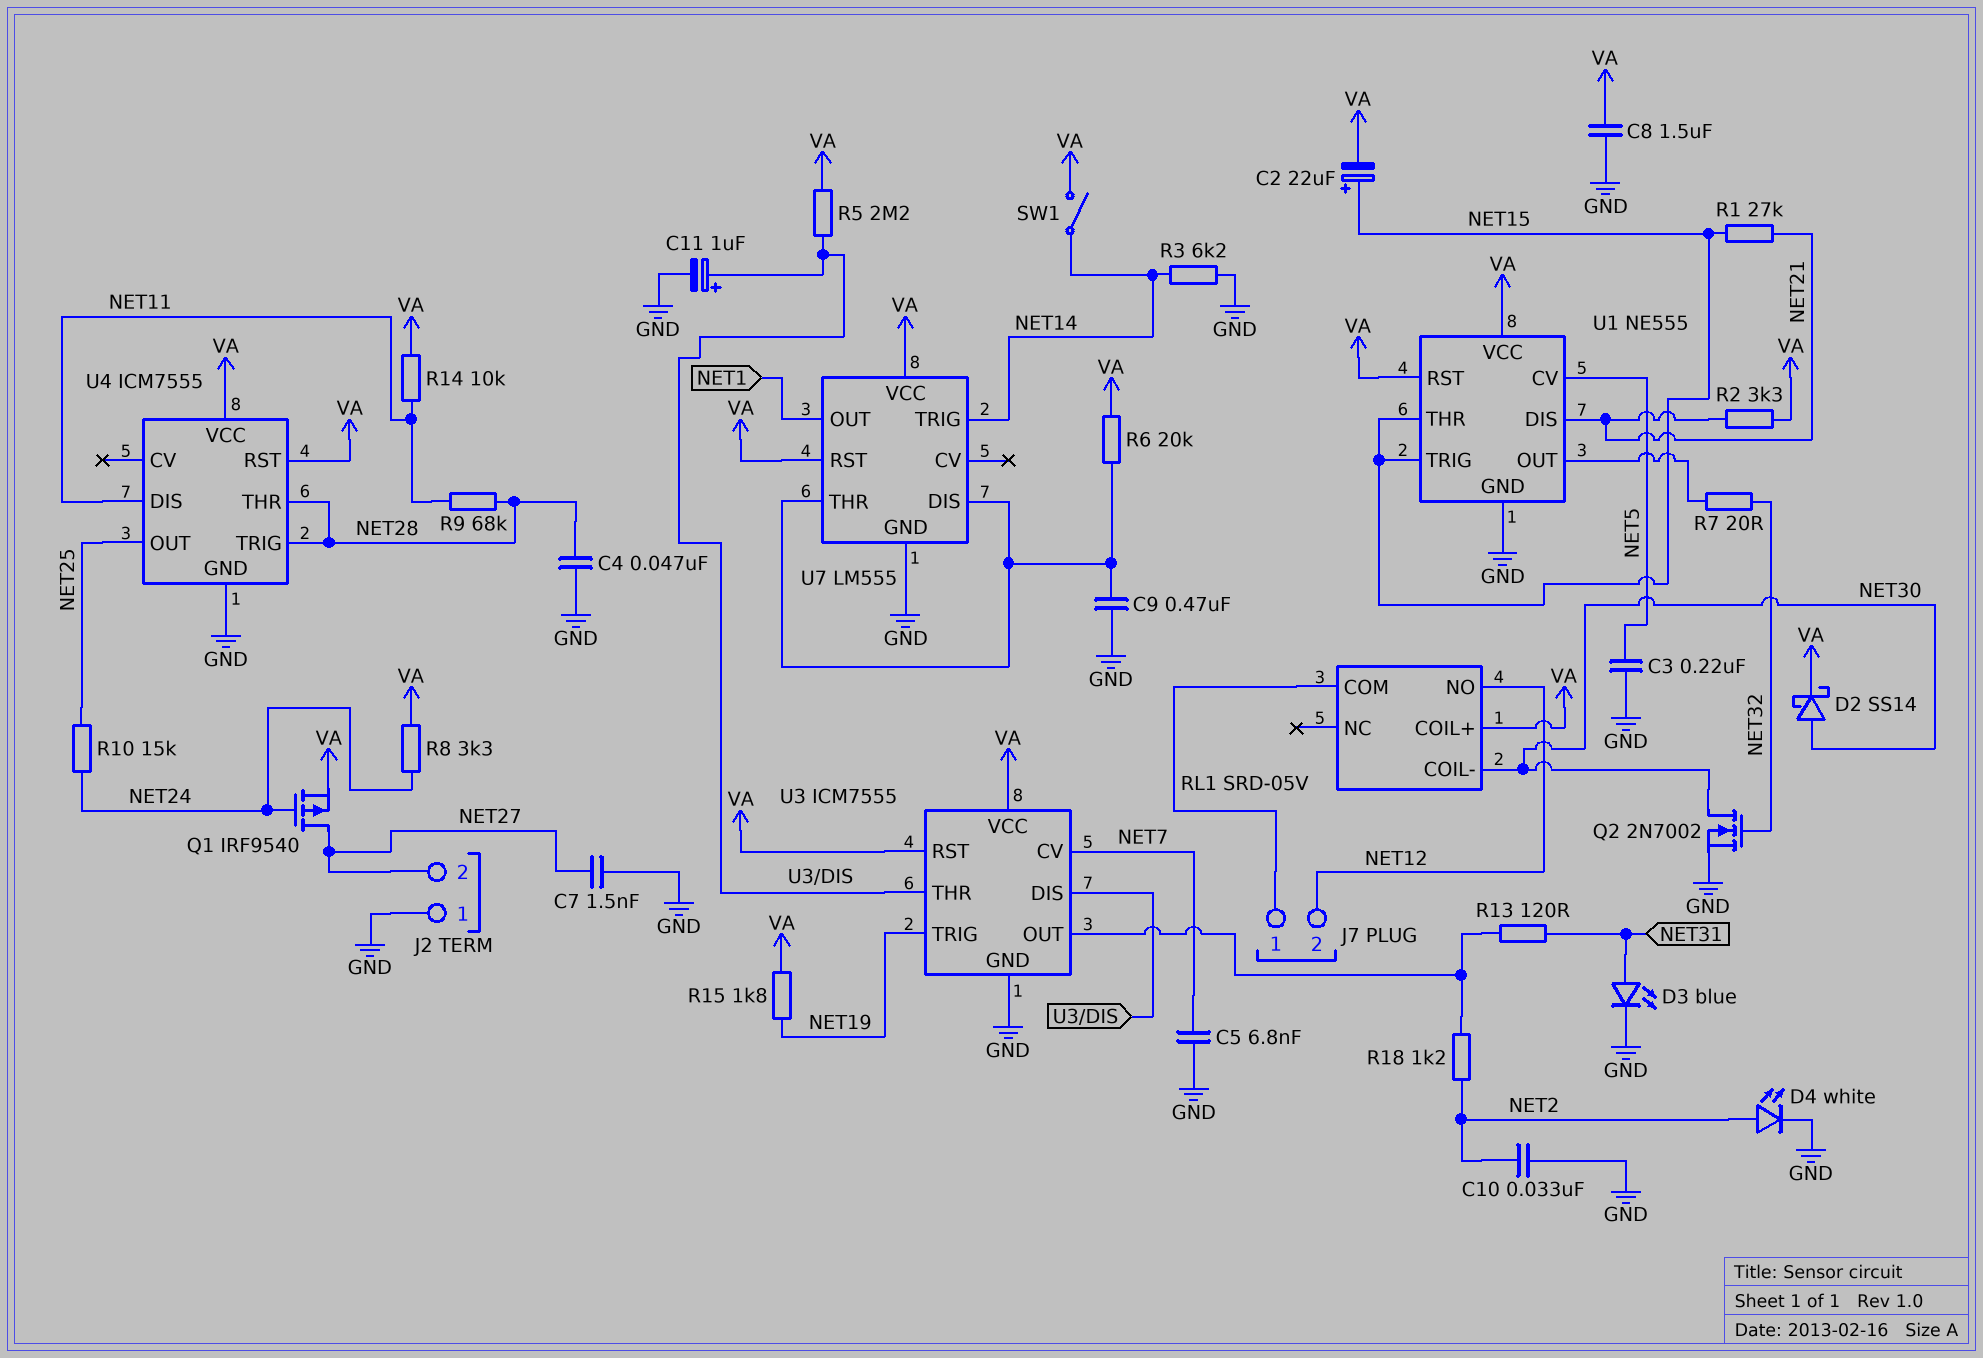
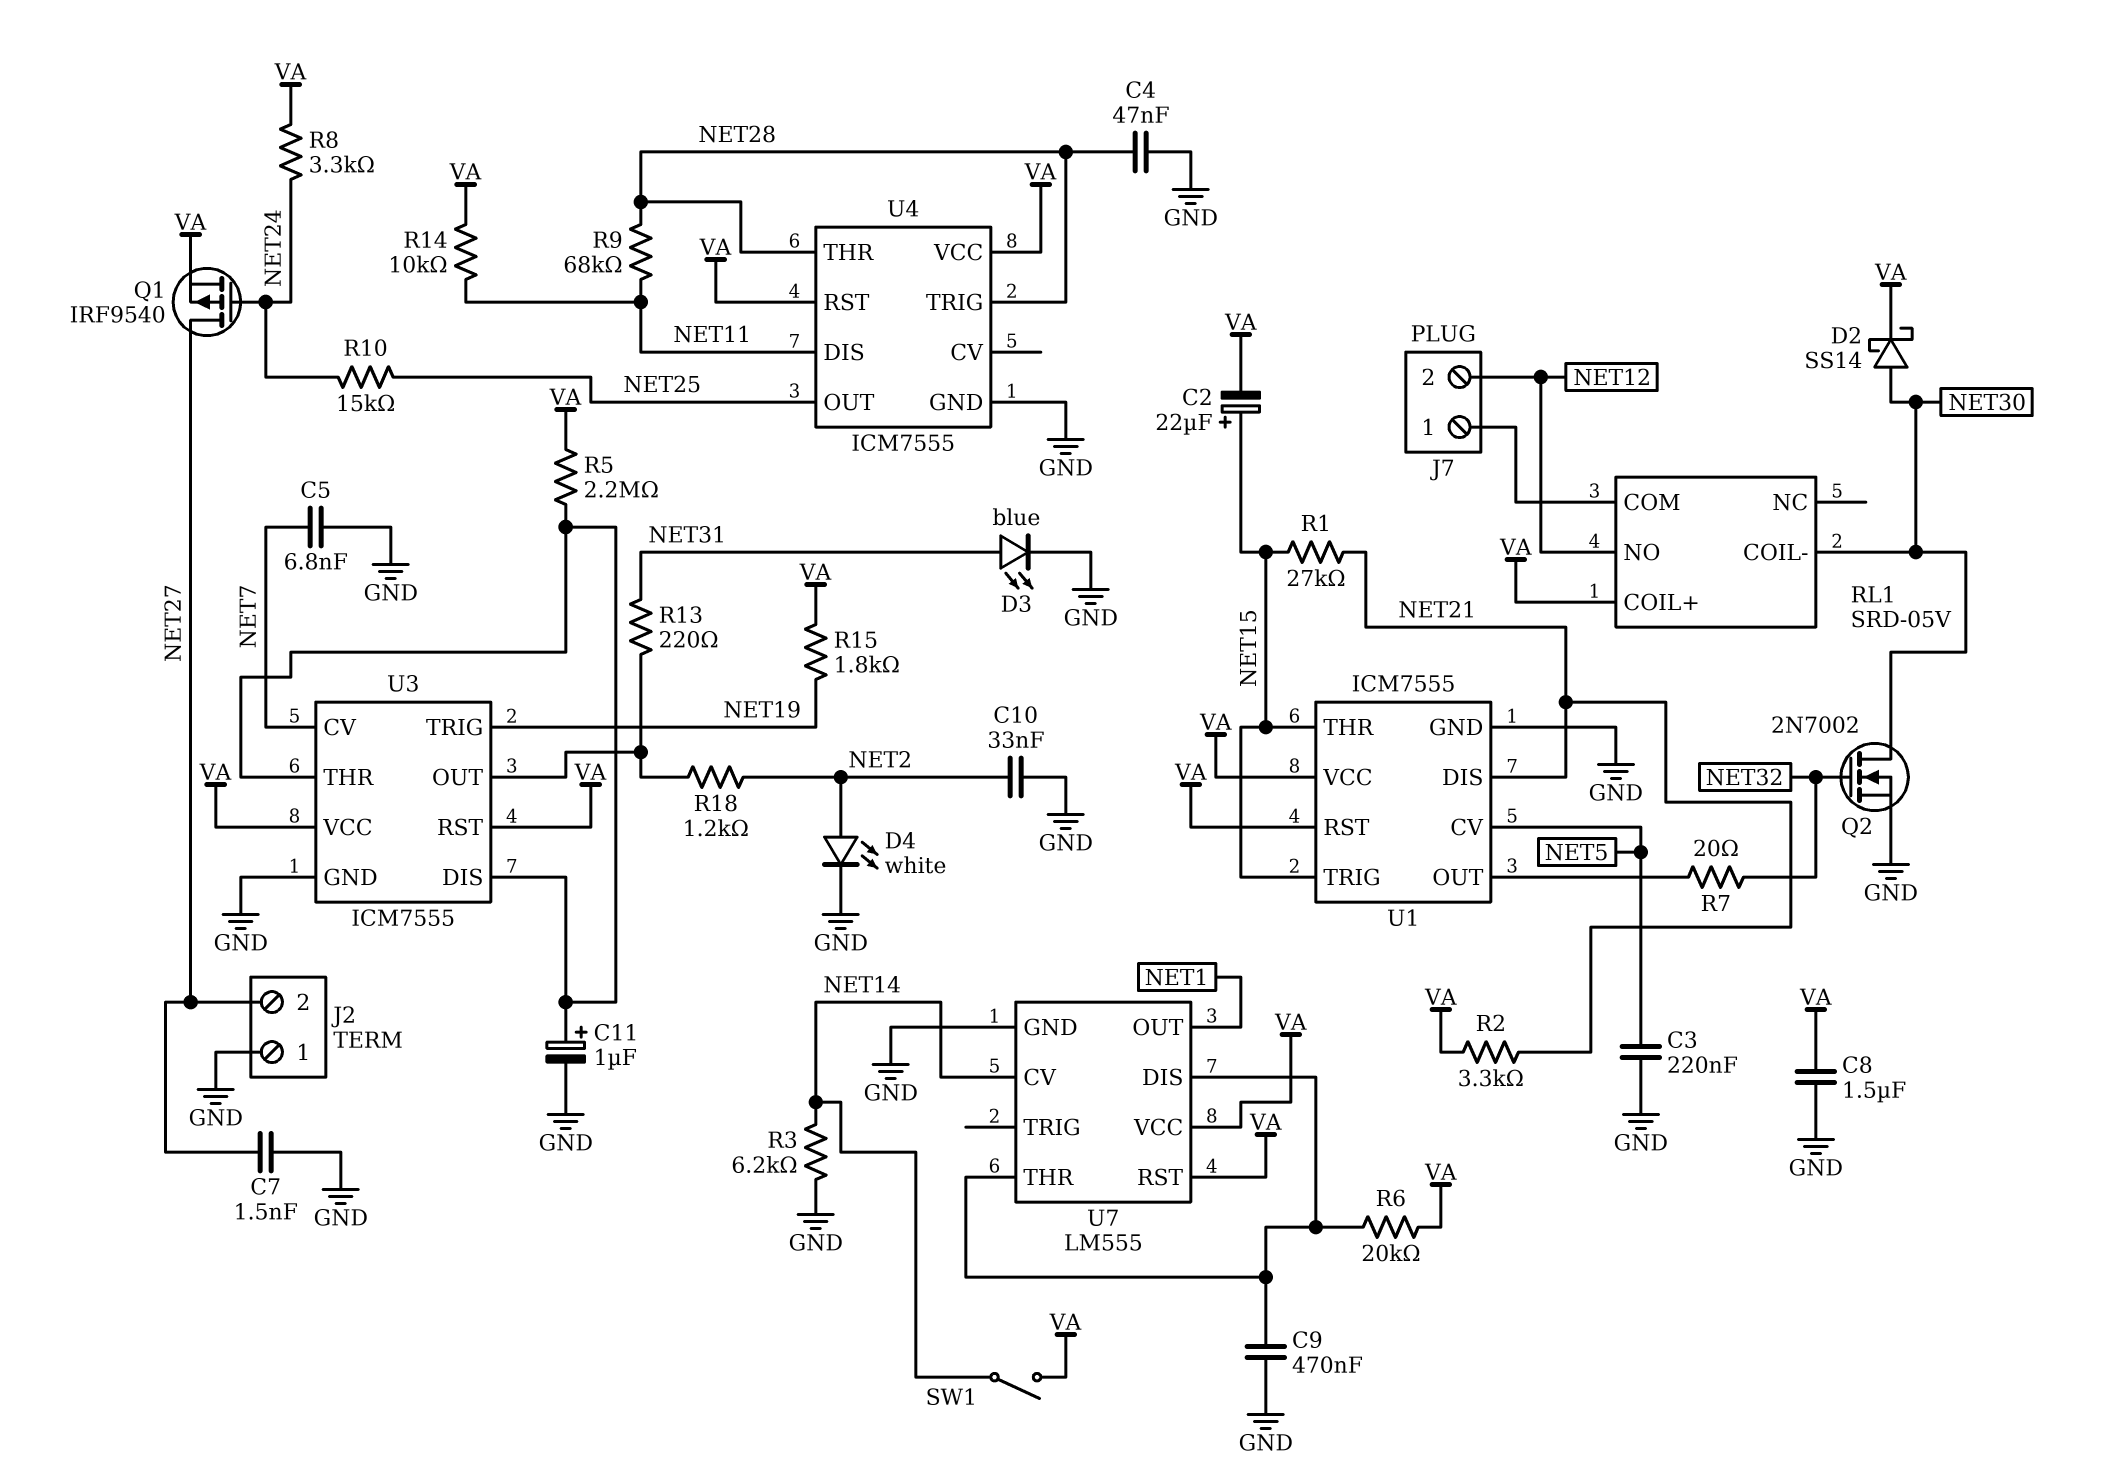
R13: 120 (NET31, U3/OUT) -> 220 (NET31, U3/OUT)
U1: NE555 -> ICM7555
U7 pin CV: none -> NET14
U7 pin TRIG: NET14 -> none

